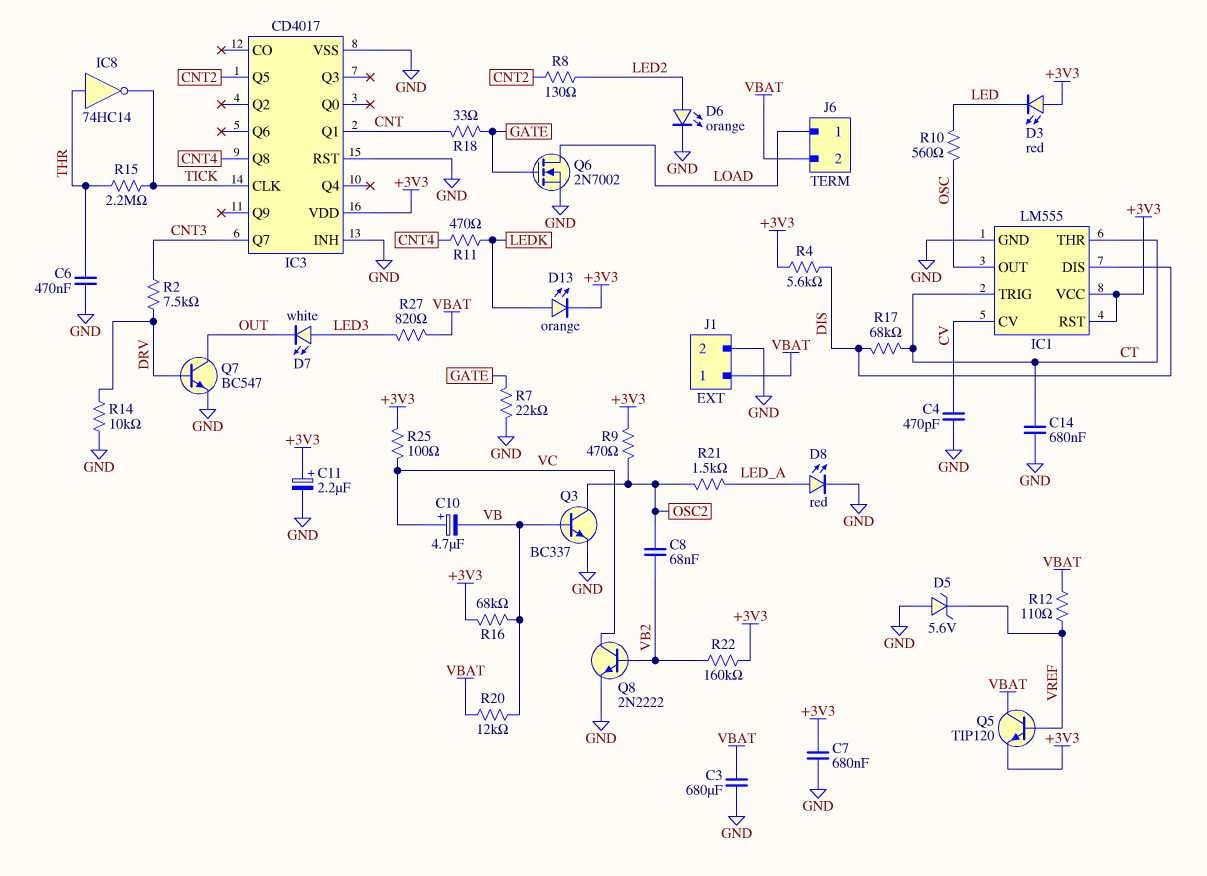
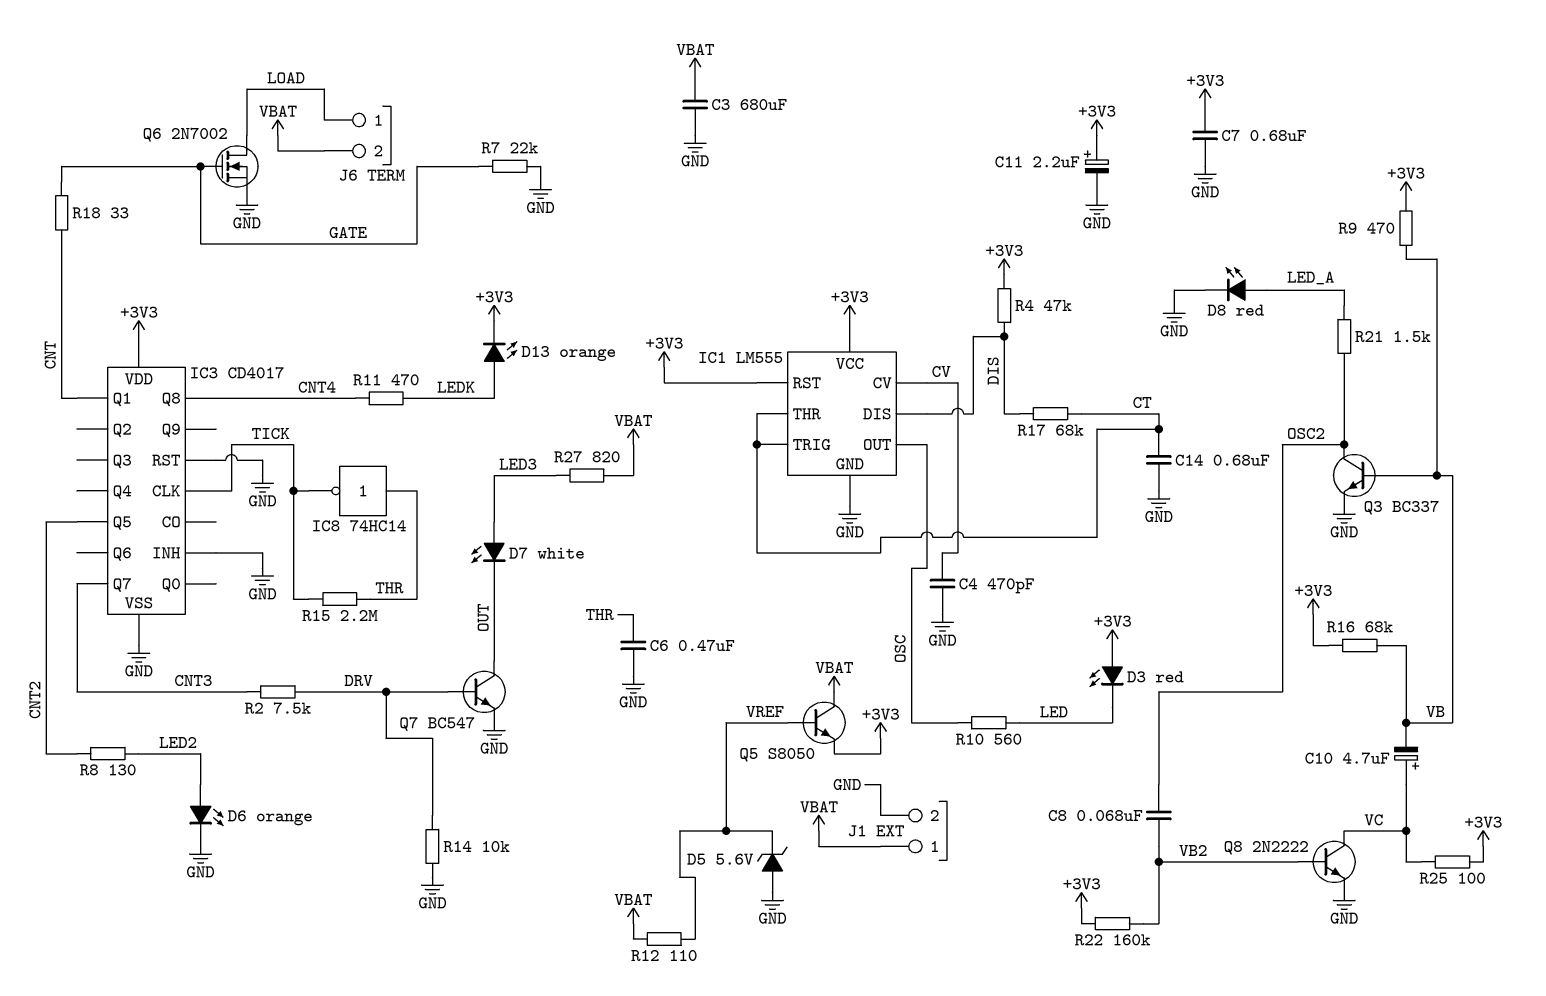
Q5: NPN TIP120 (B VREF, C VBAT, E +3V3) -> NPN S8050 (B VREF, C VBAT, E +3V3)
R4: 5.6k (+3V3, DIS) -> 47k (+3V3, DIS)
R9: 470 (+3V3, OSC2) -> 470 (+3V3, VB)
R20: 12k (VB, VBAT) -> none

